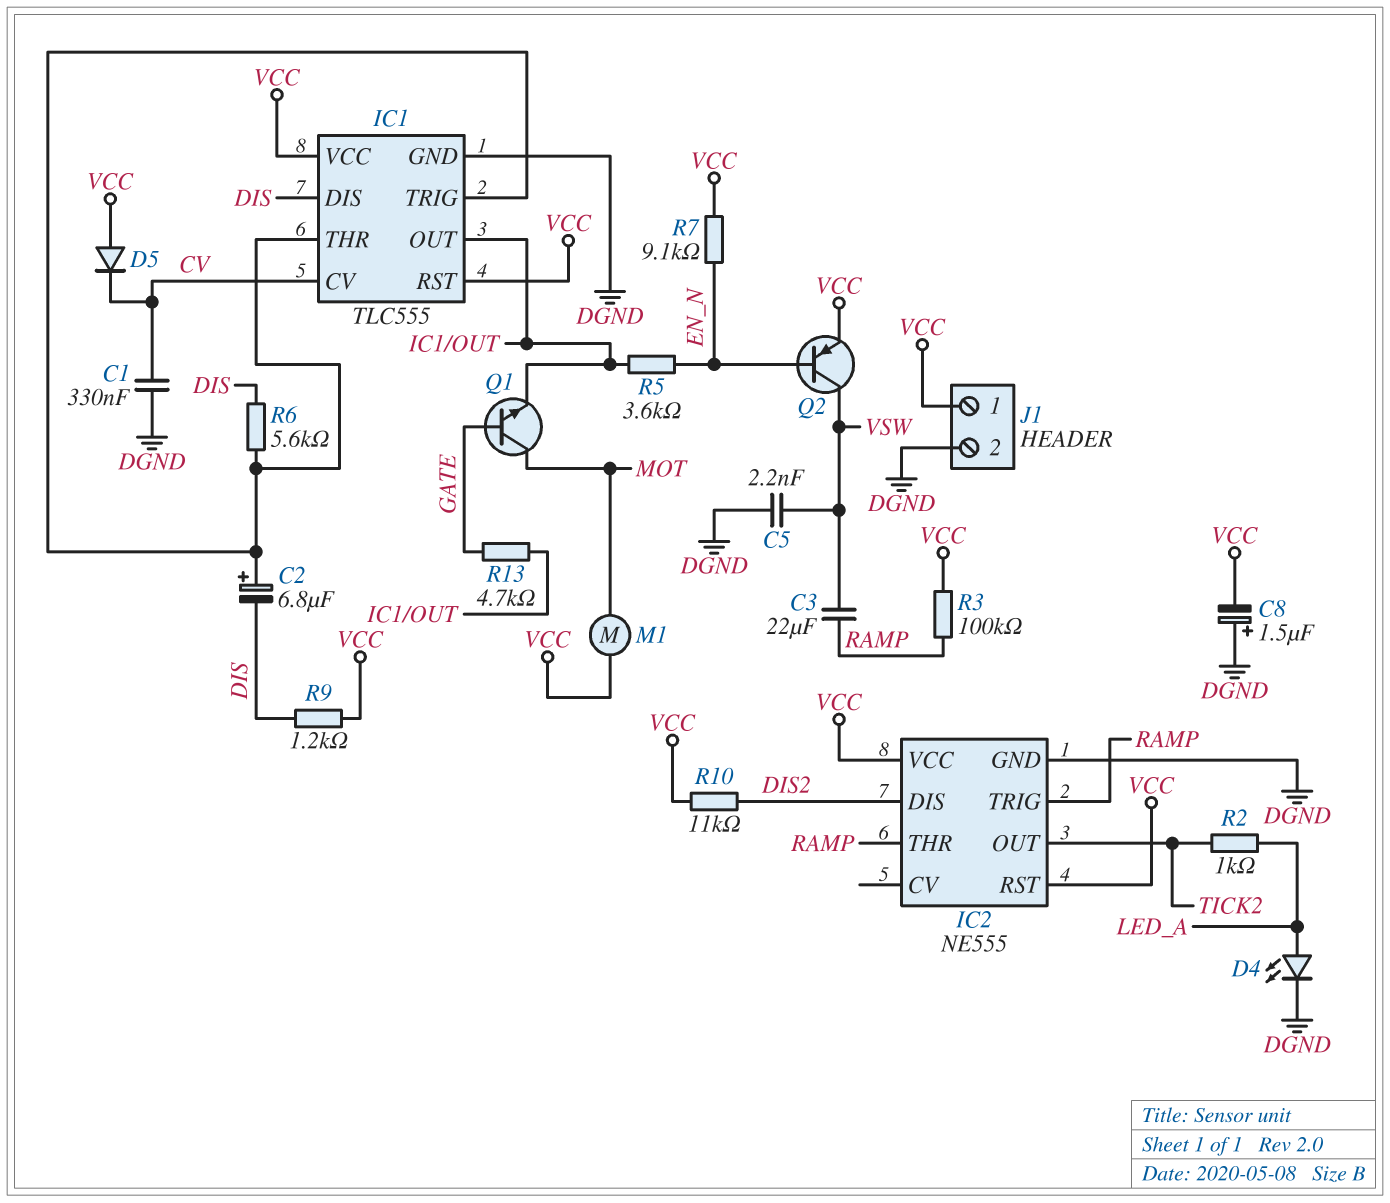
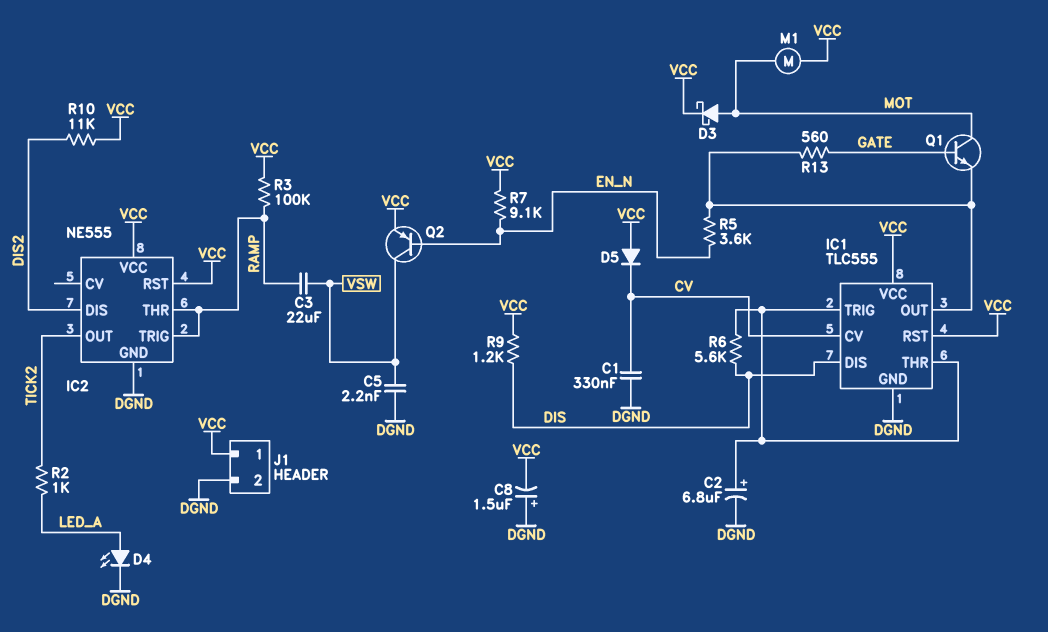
C2: 6.8uF (plus IC1/THR, minus DIS) -> 6.8uF (plus IC1/THR, minus DGND)
D3: none -> schottky (A MOT, K VCC)
R13: 4.7k (GATE, IC1/OUT) -> 560 (GATE, IC1/OUT)

